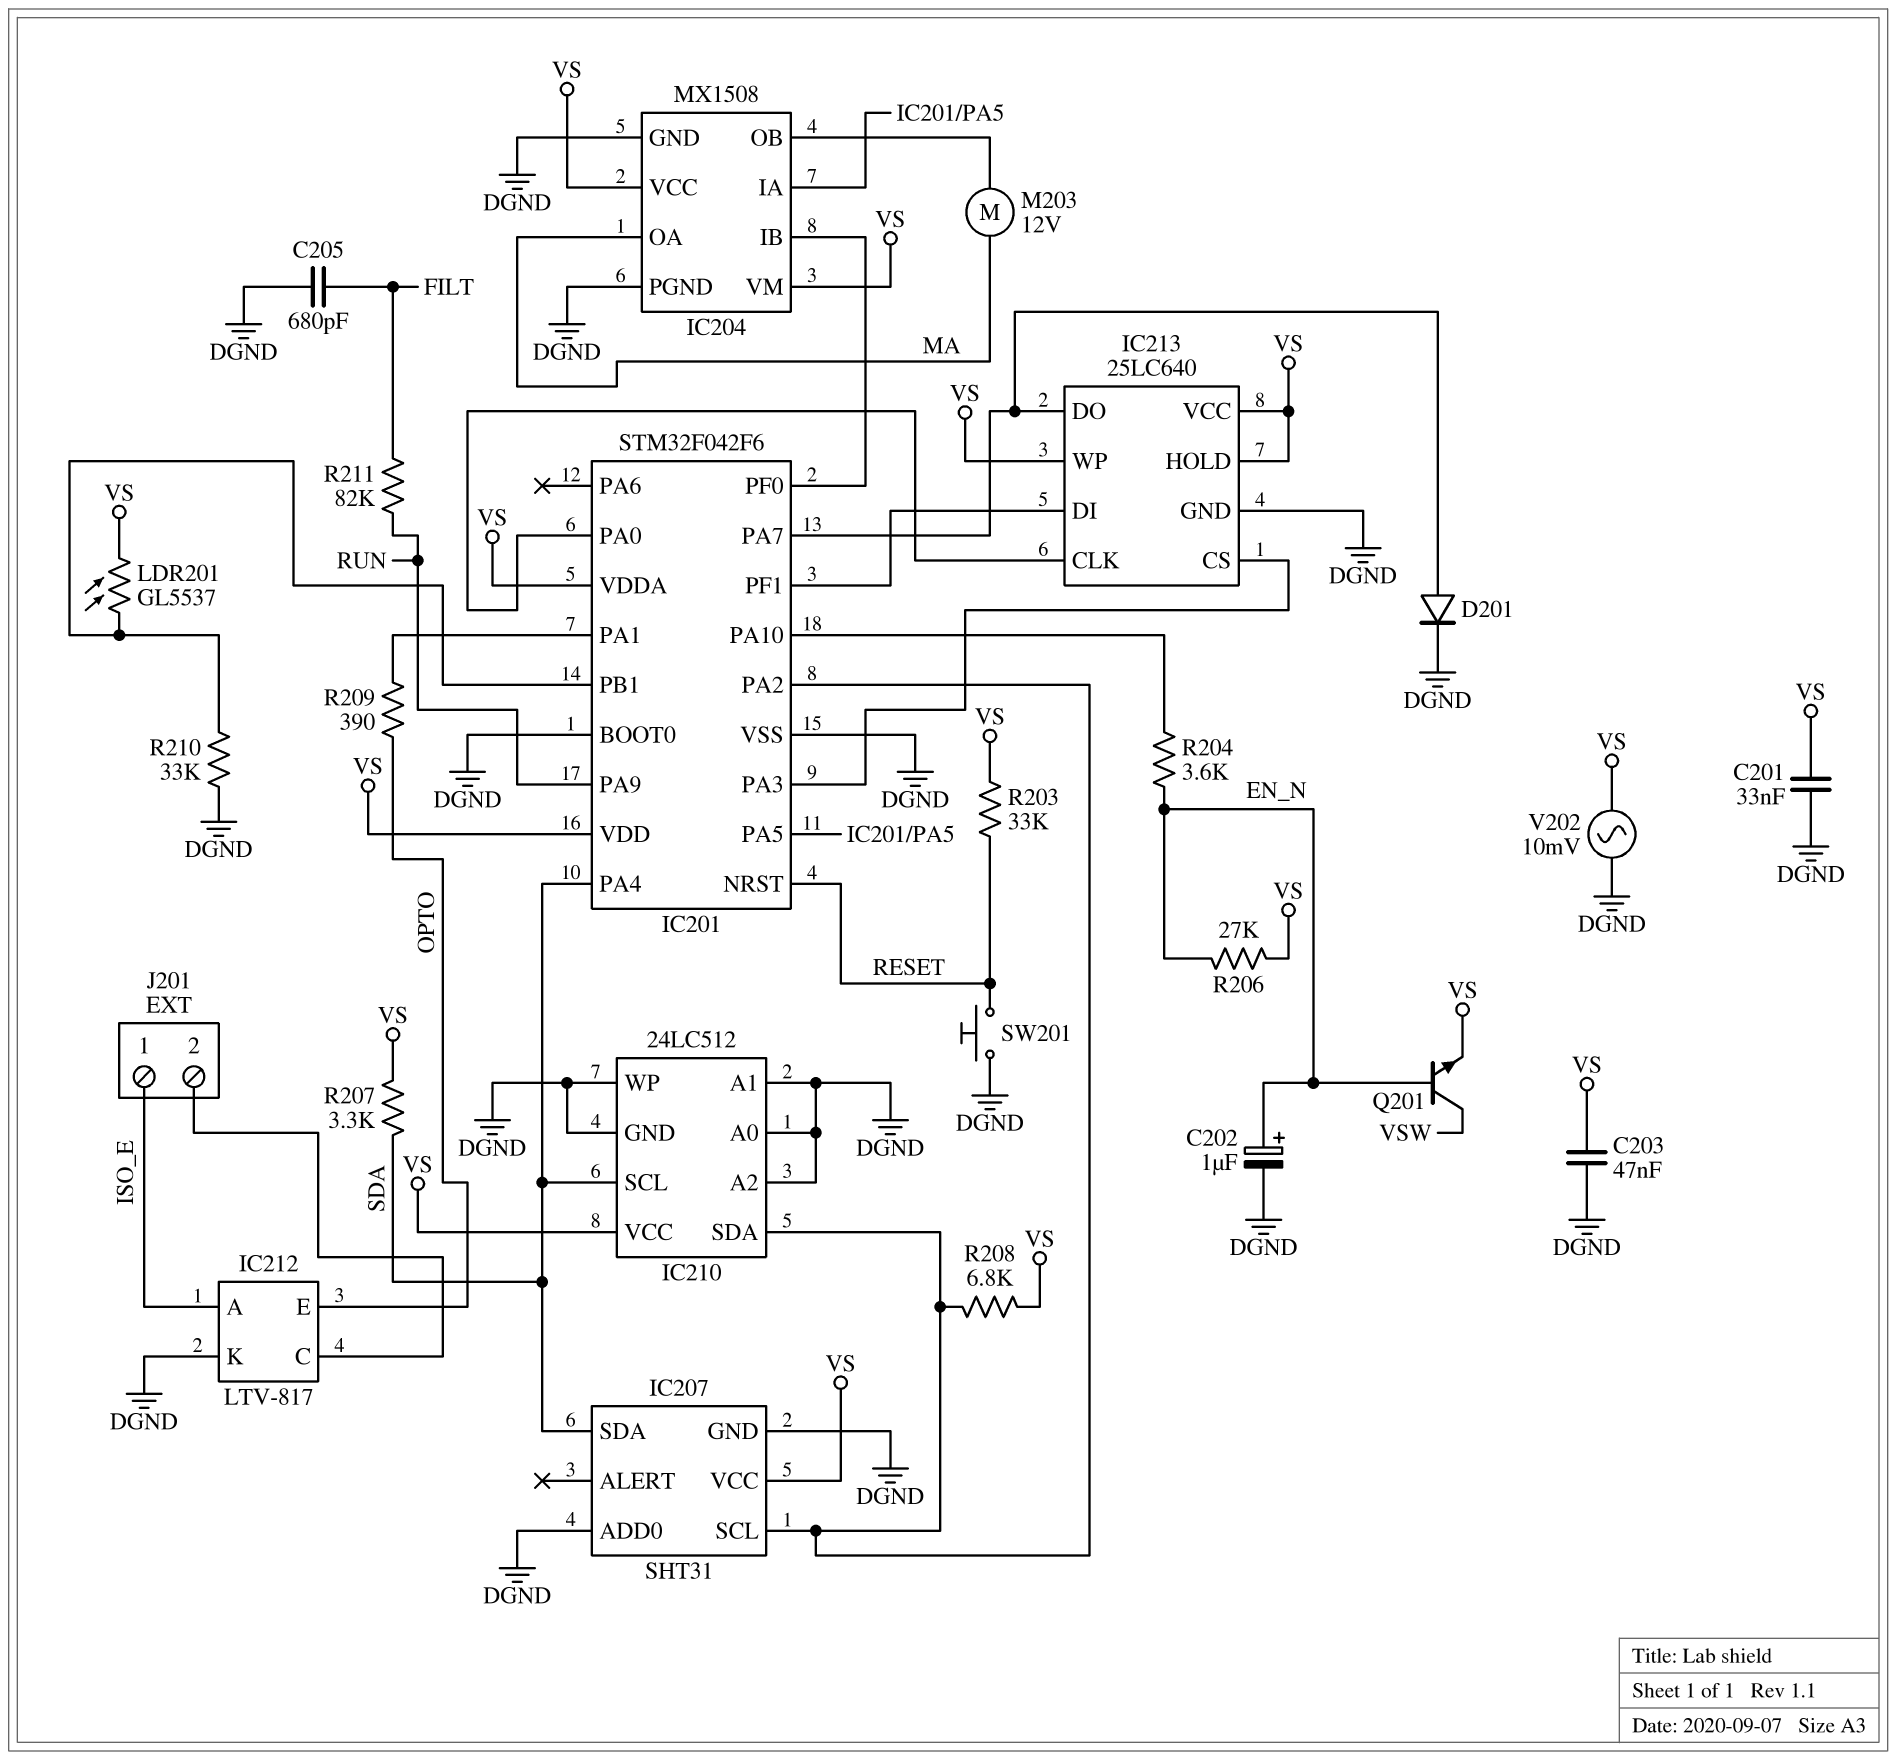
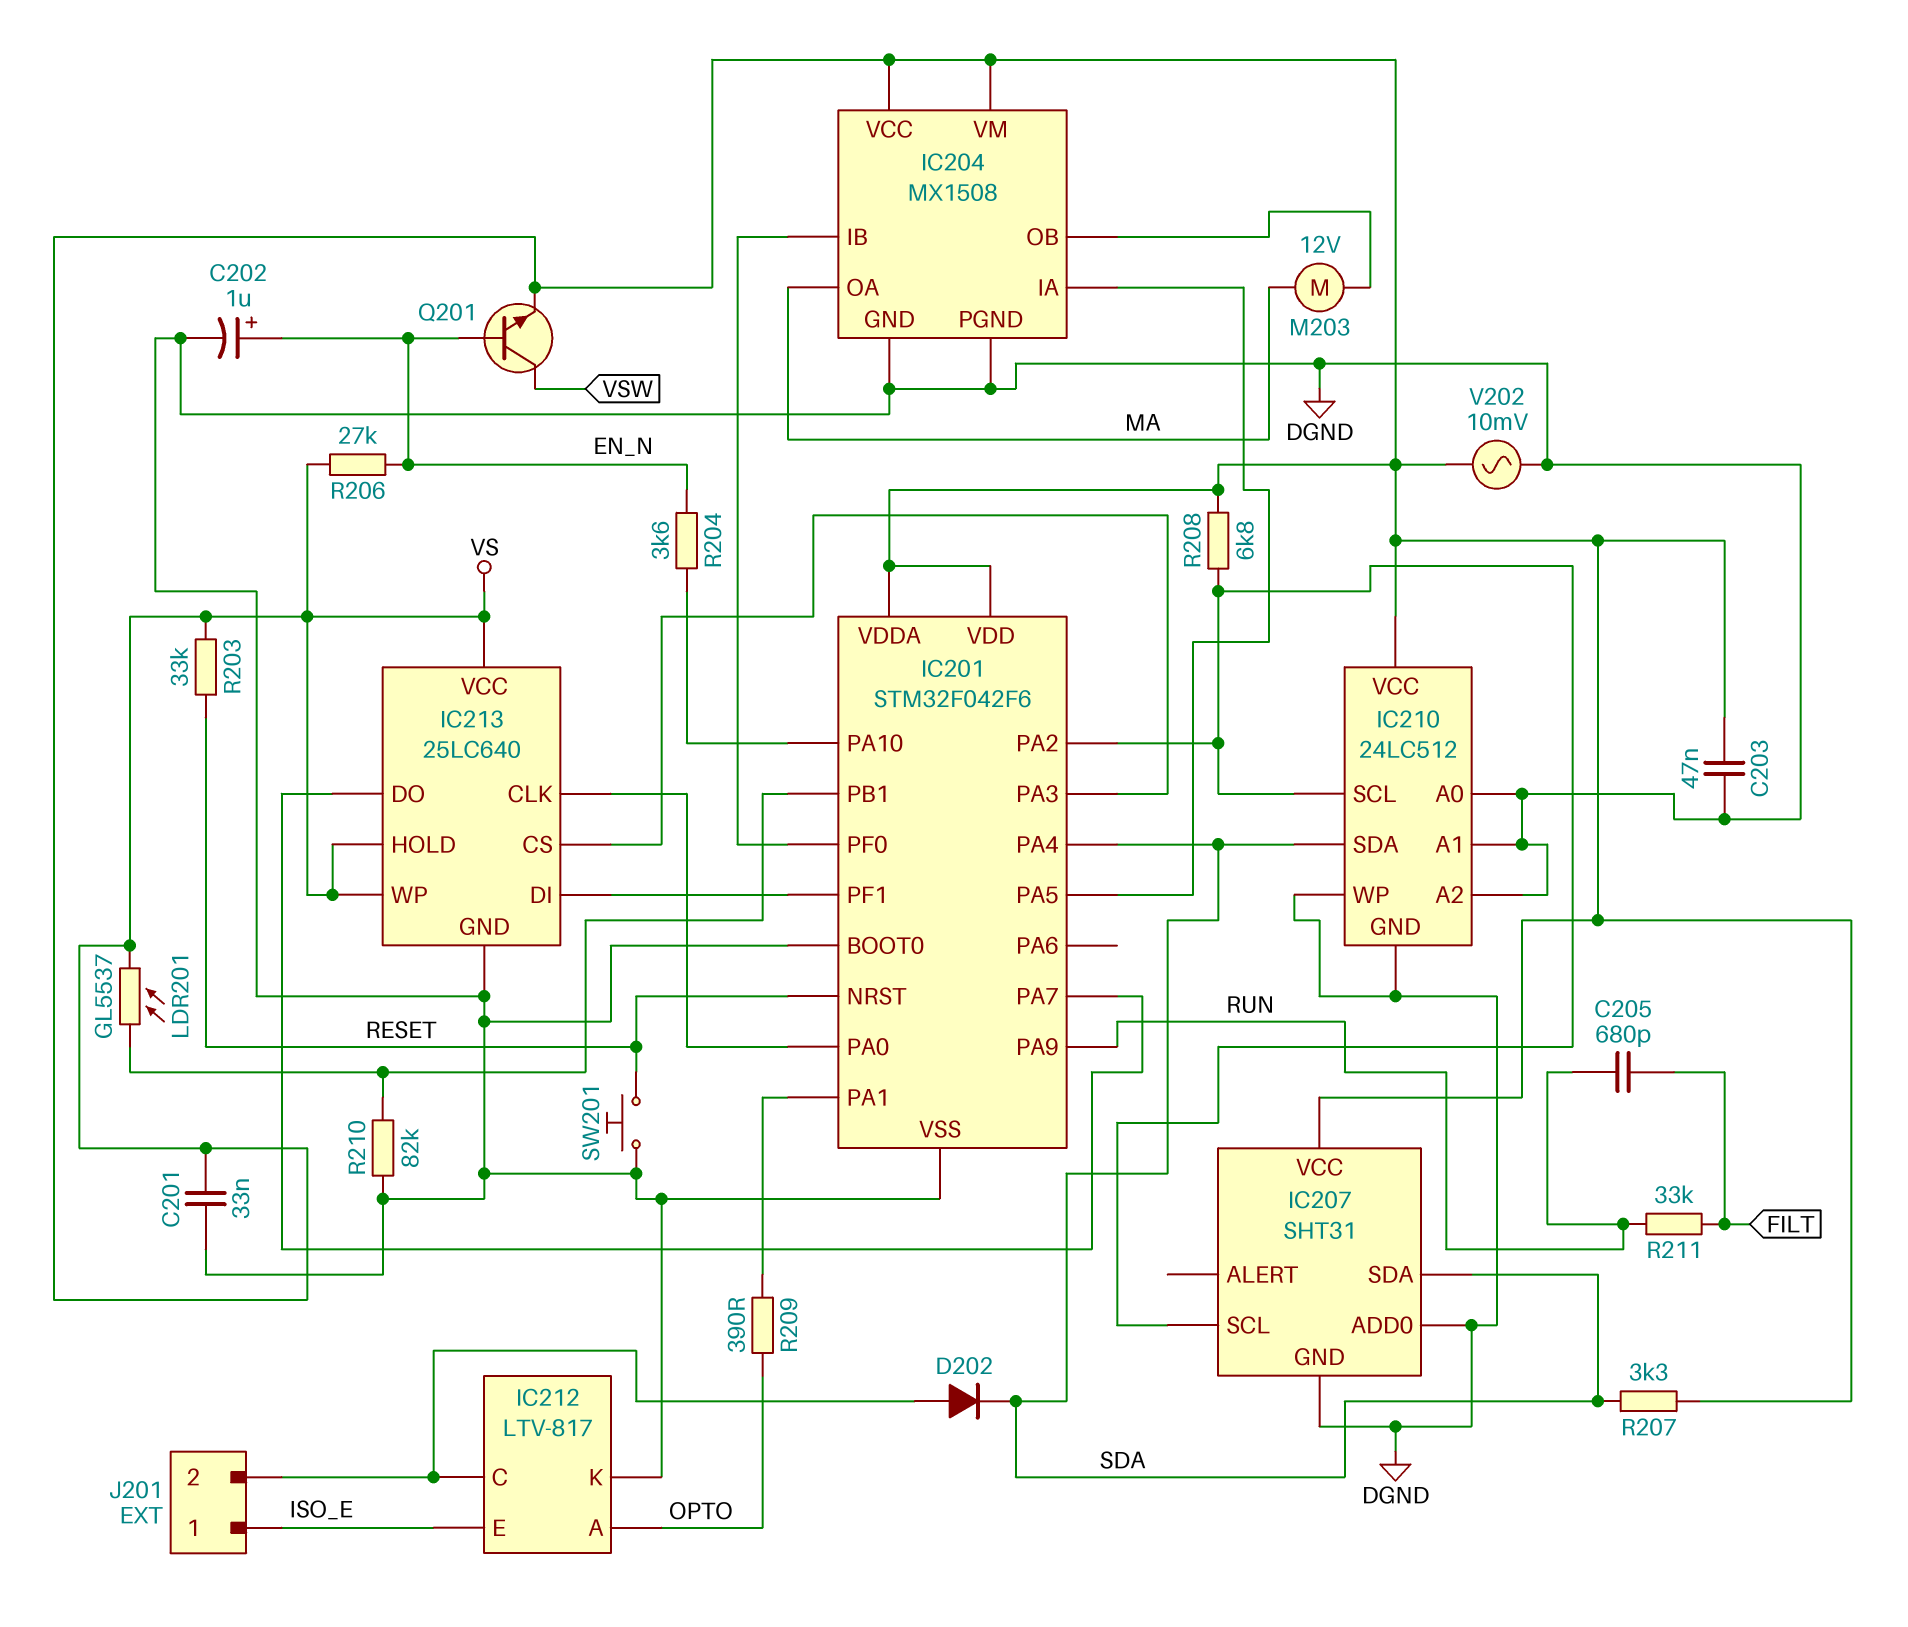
C205: 680pF (DGND, FILT) -> 680pF (FILT, RUN)
D201: diode (A IC201/PA7, K DGND) -> none
D202: none -> diode (A IC212/C, K SDA)
IC210 pin SCL: SDA -> IC201/PA2
IC210 pin SDA: IC201/PA2 -> SDA
IC212 pin A: ISO_E -> OPTO
IC212 pin E: OPTO -> ISO_E
R210: 33k (DGND, IC201/PB1) -> 82k (DGND, IC201/PB1)
R211: 82k (FILT, RUN) -> 33k (FILT, RUN)

